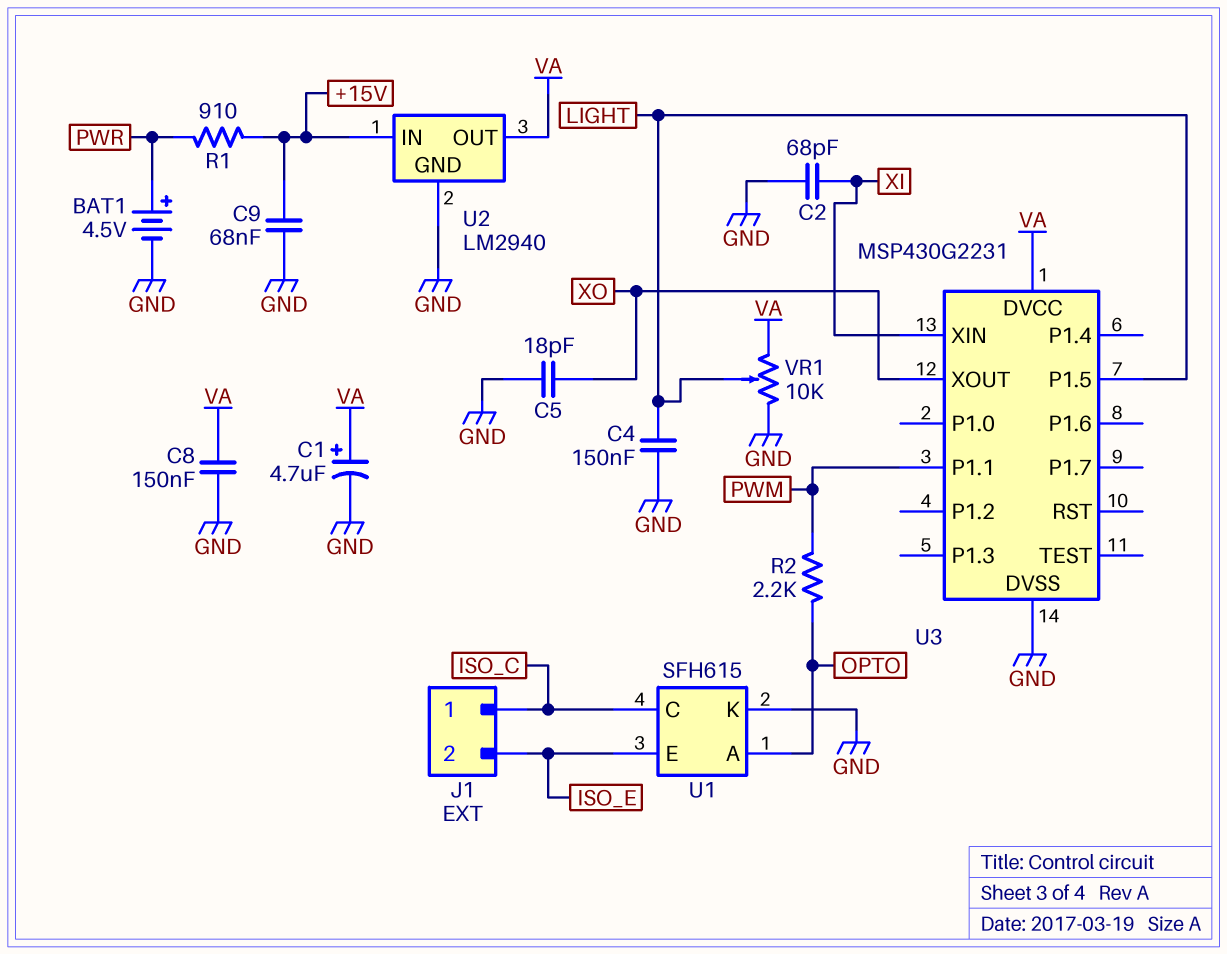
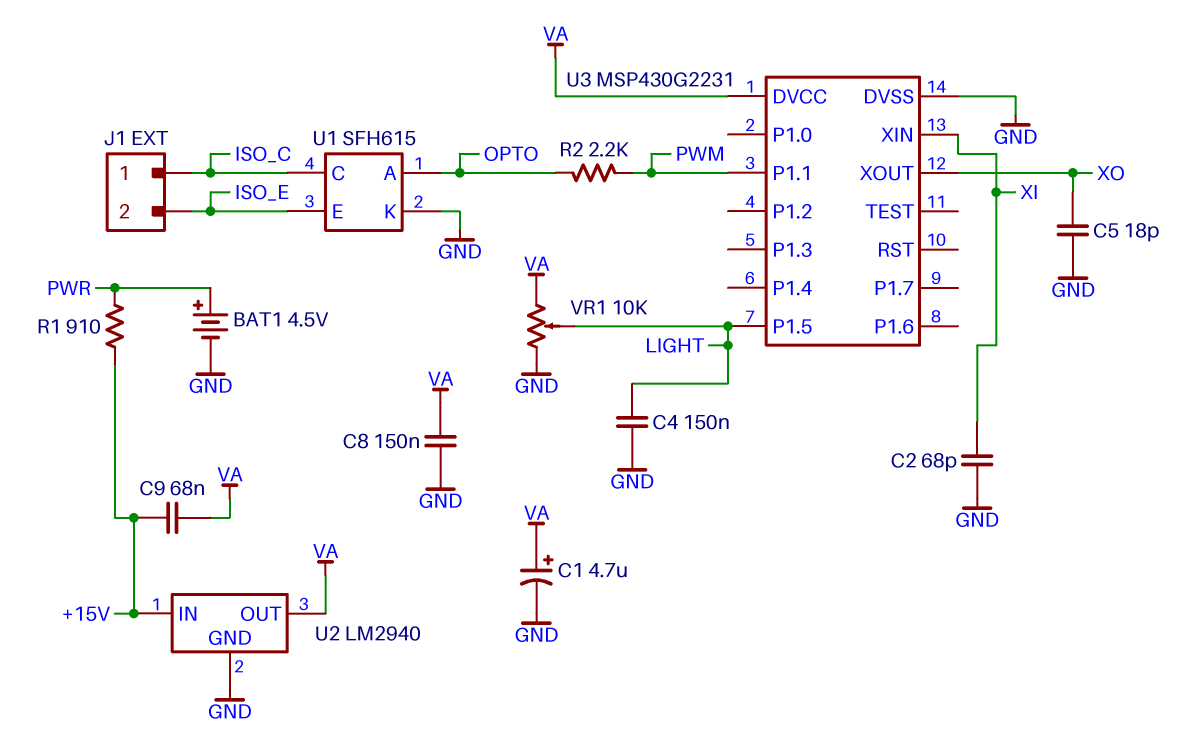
C9: 68nF (+15V, GND) -> 68nF (+15V, VA)

